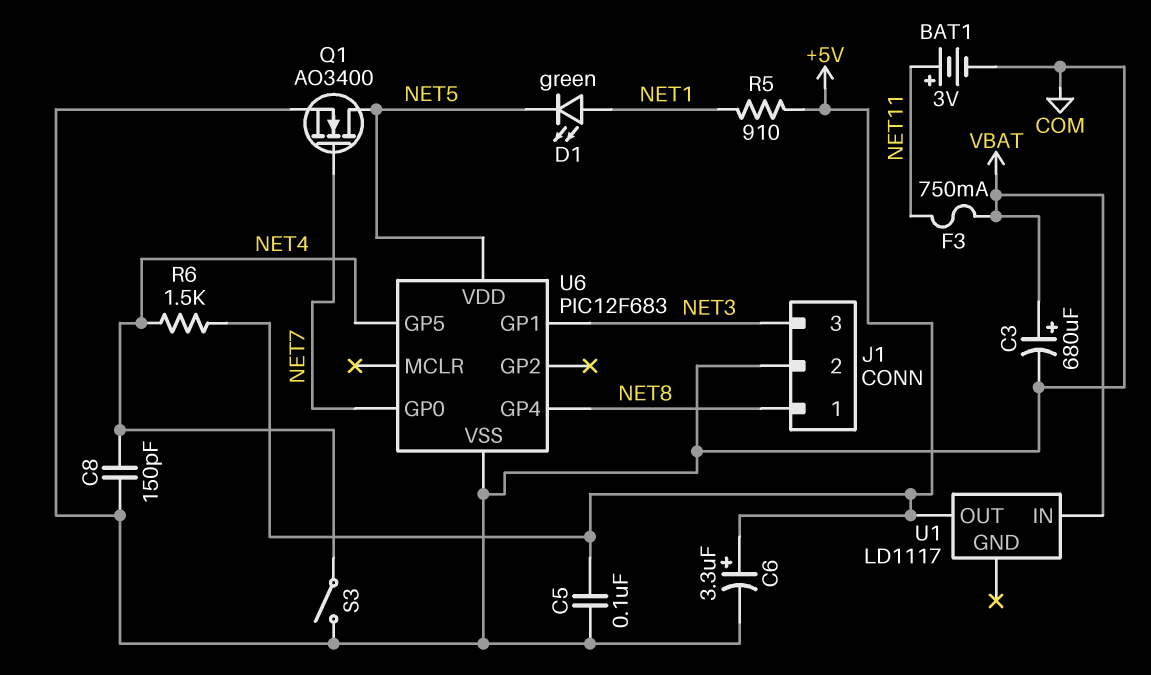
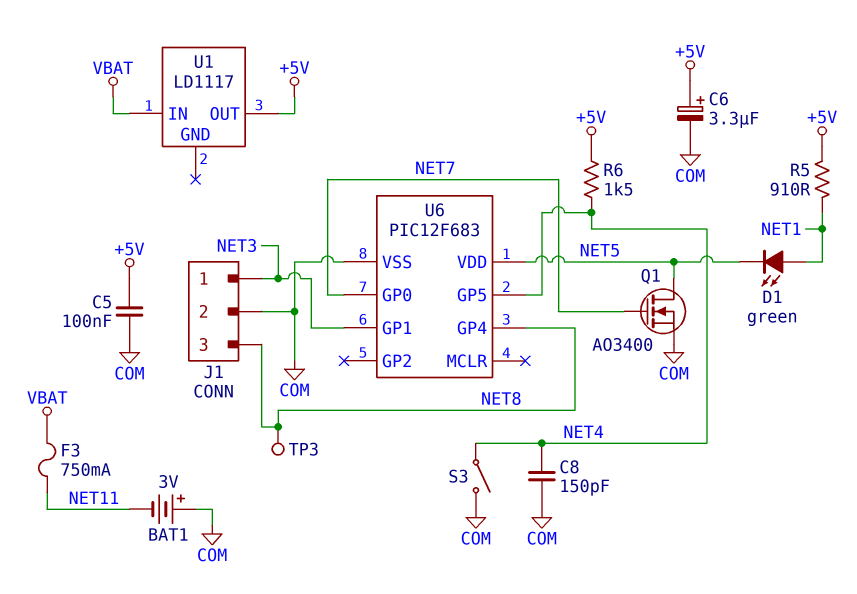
BAT1: 3V (plus NET11, minus COM) -> 3V (plus COM, minus NET11)
C3: 680uF (plus VBAT, minus COM) -> none
J1 pin 1: NET8 -> NET3
J1 pin 3: NET3 -> NET8
TP3: none -> test point (NET8)

